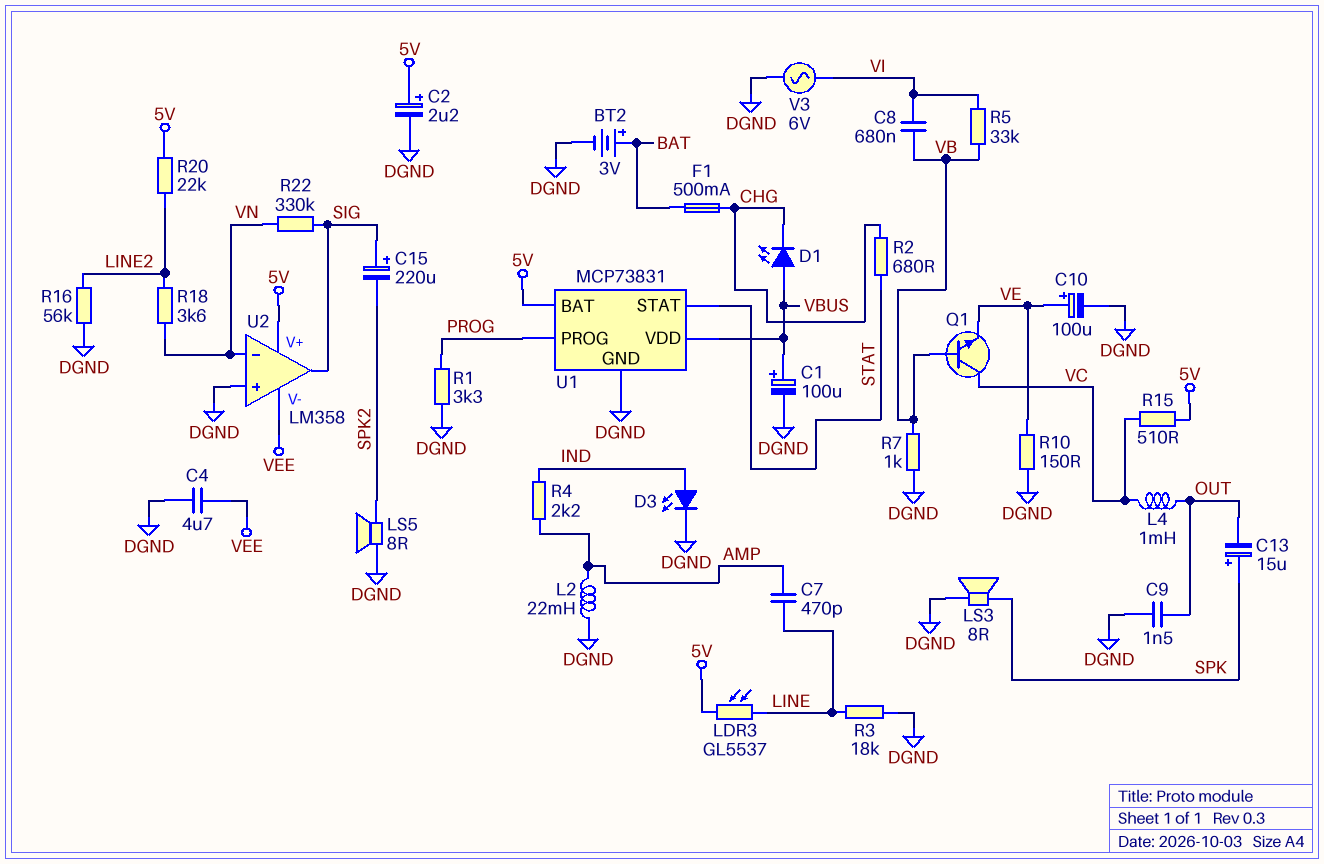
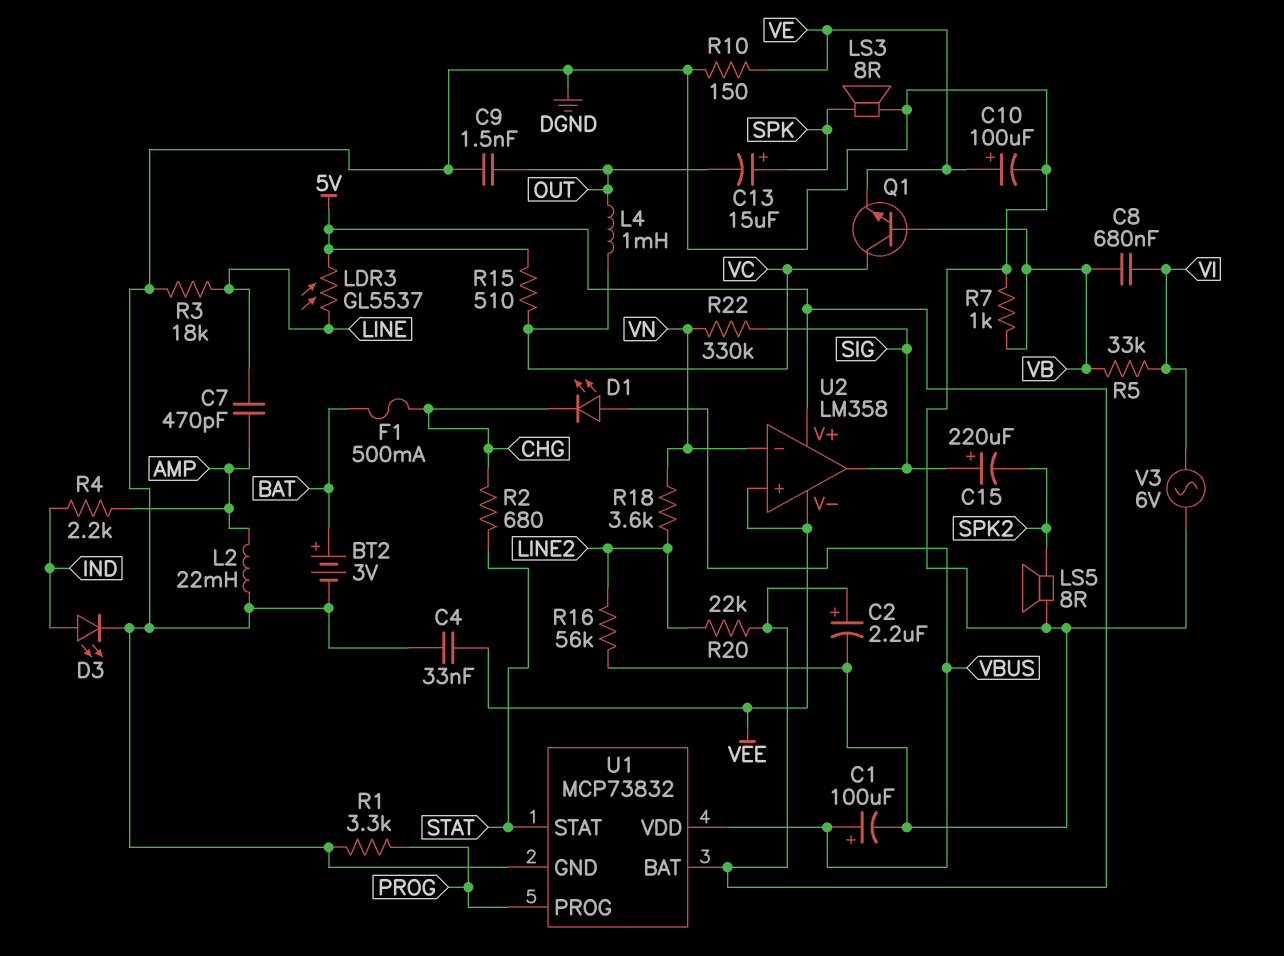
C4: 4.7uF (DGND, VEE) -> 33nF (DGND, VEE)
U1: MCP73831 -> MCP73832
U2 pin in+: DGND -> VEE

